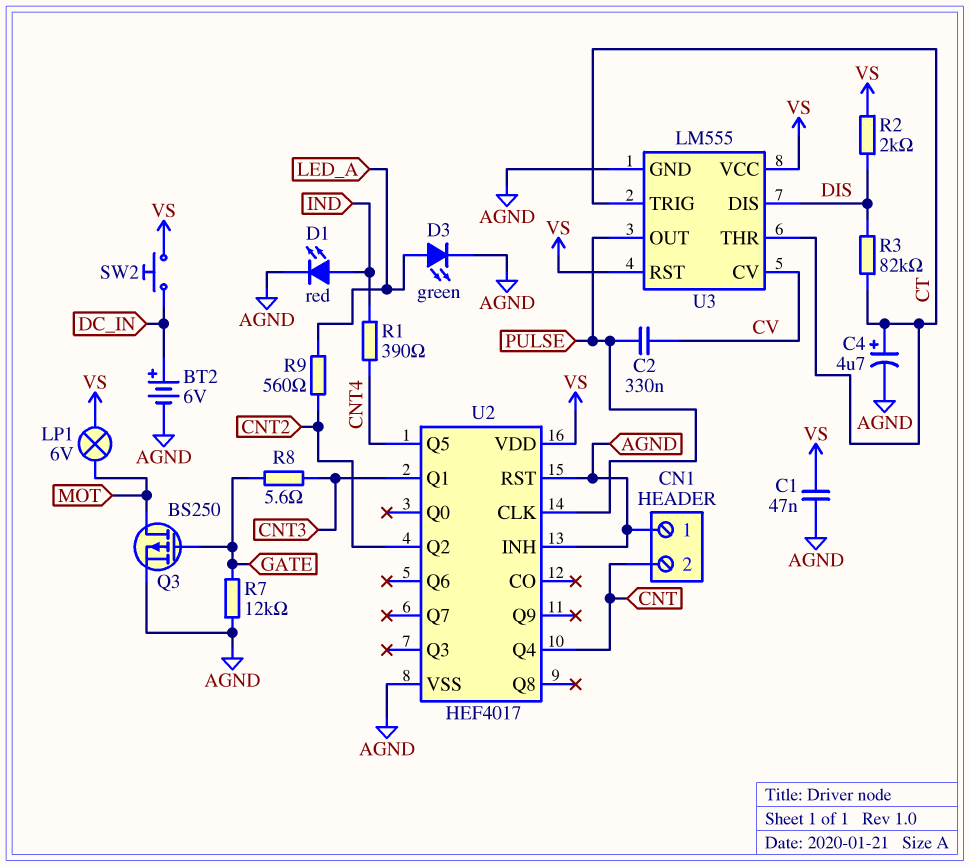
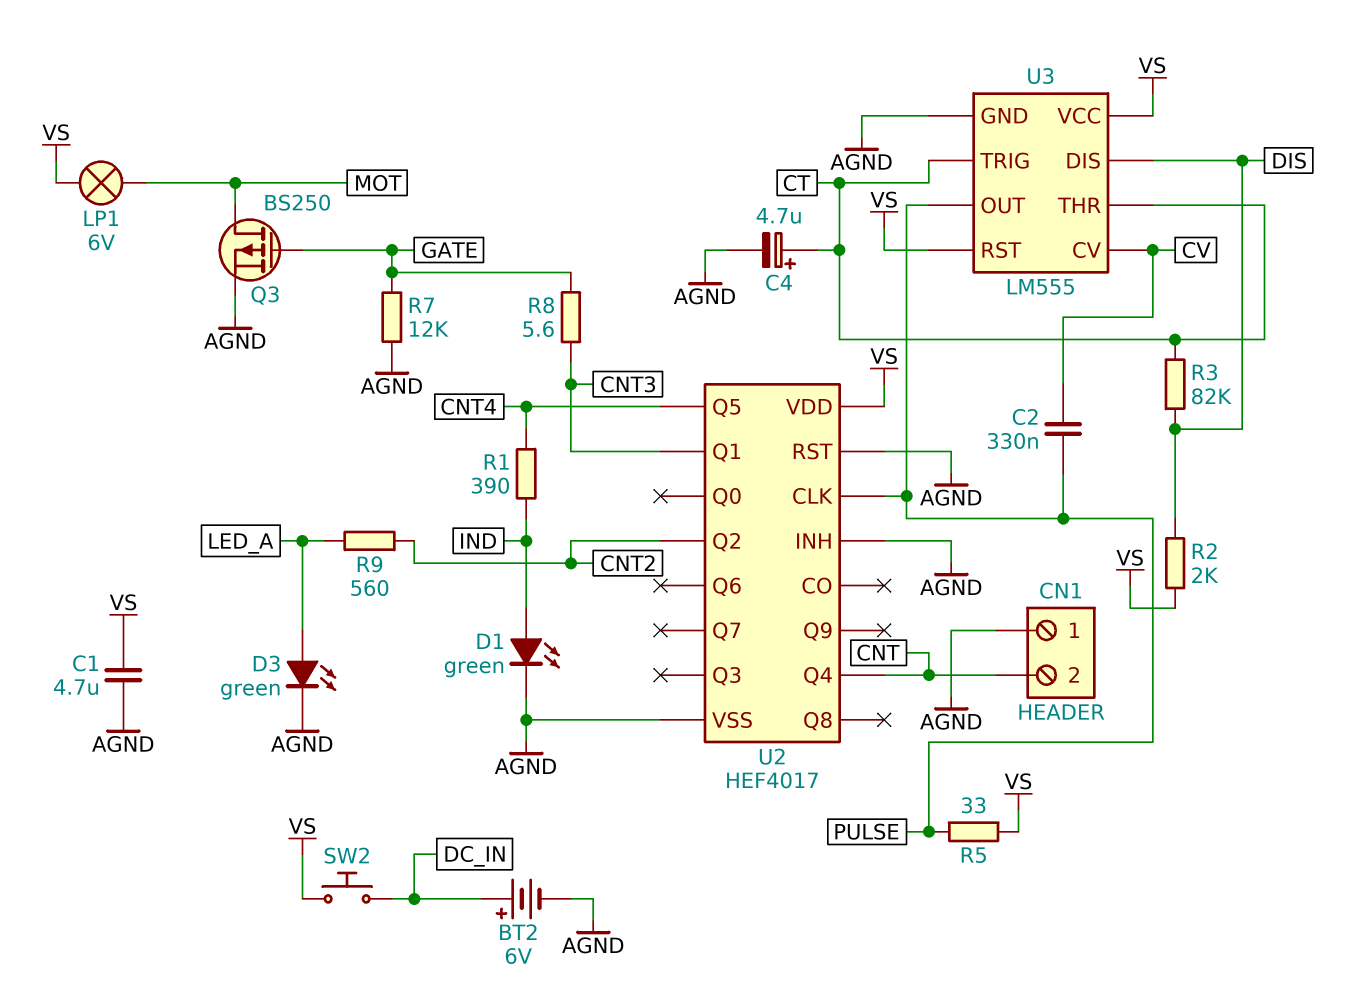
C1: 47nF (AGND, VS) -> 4.7uF (AGND, VS)
D1: LED red (A IND, K AGND) -> LED green (A IND, K AGND)
R5: none -> 33 (PULSE, VS)

